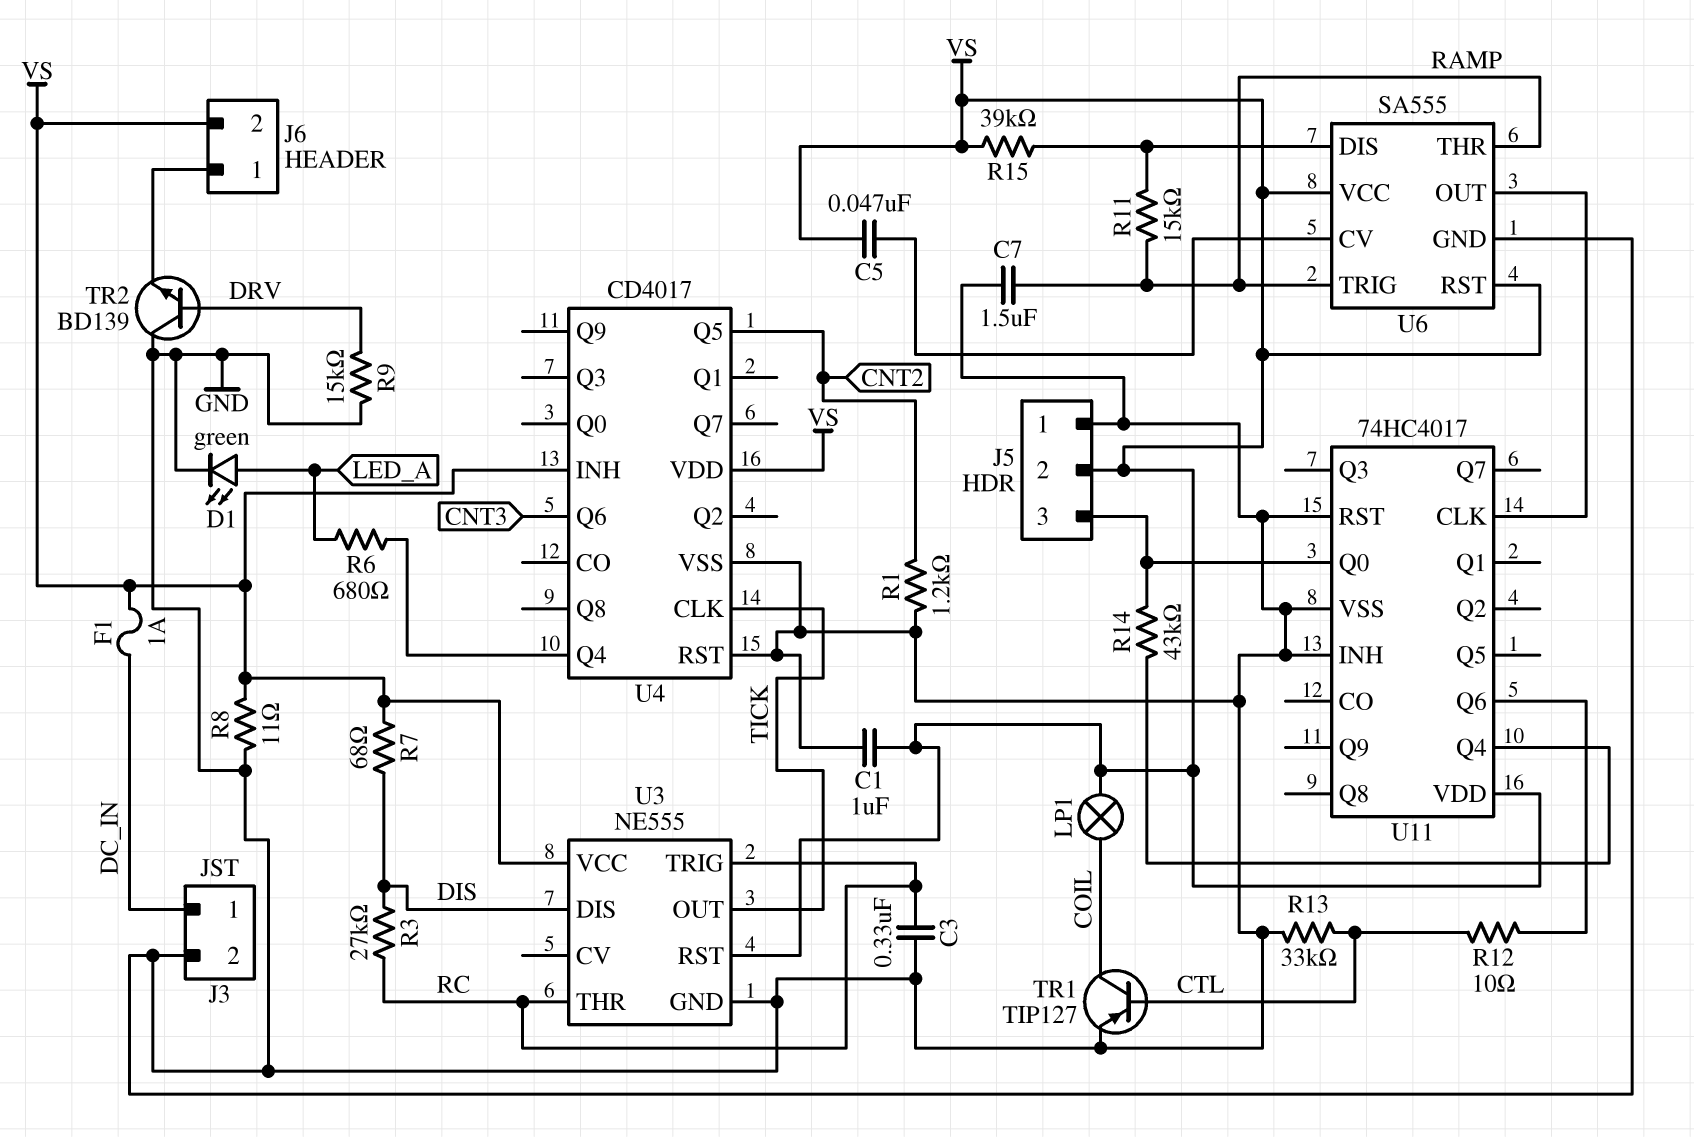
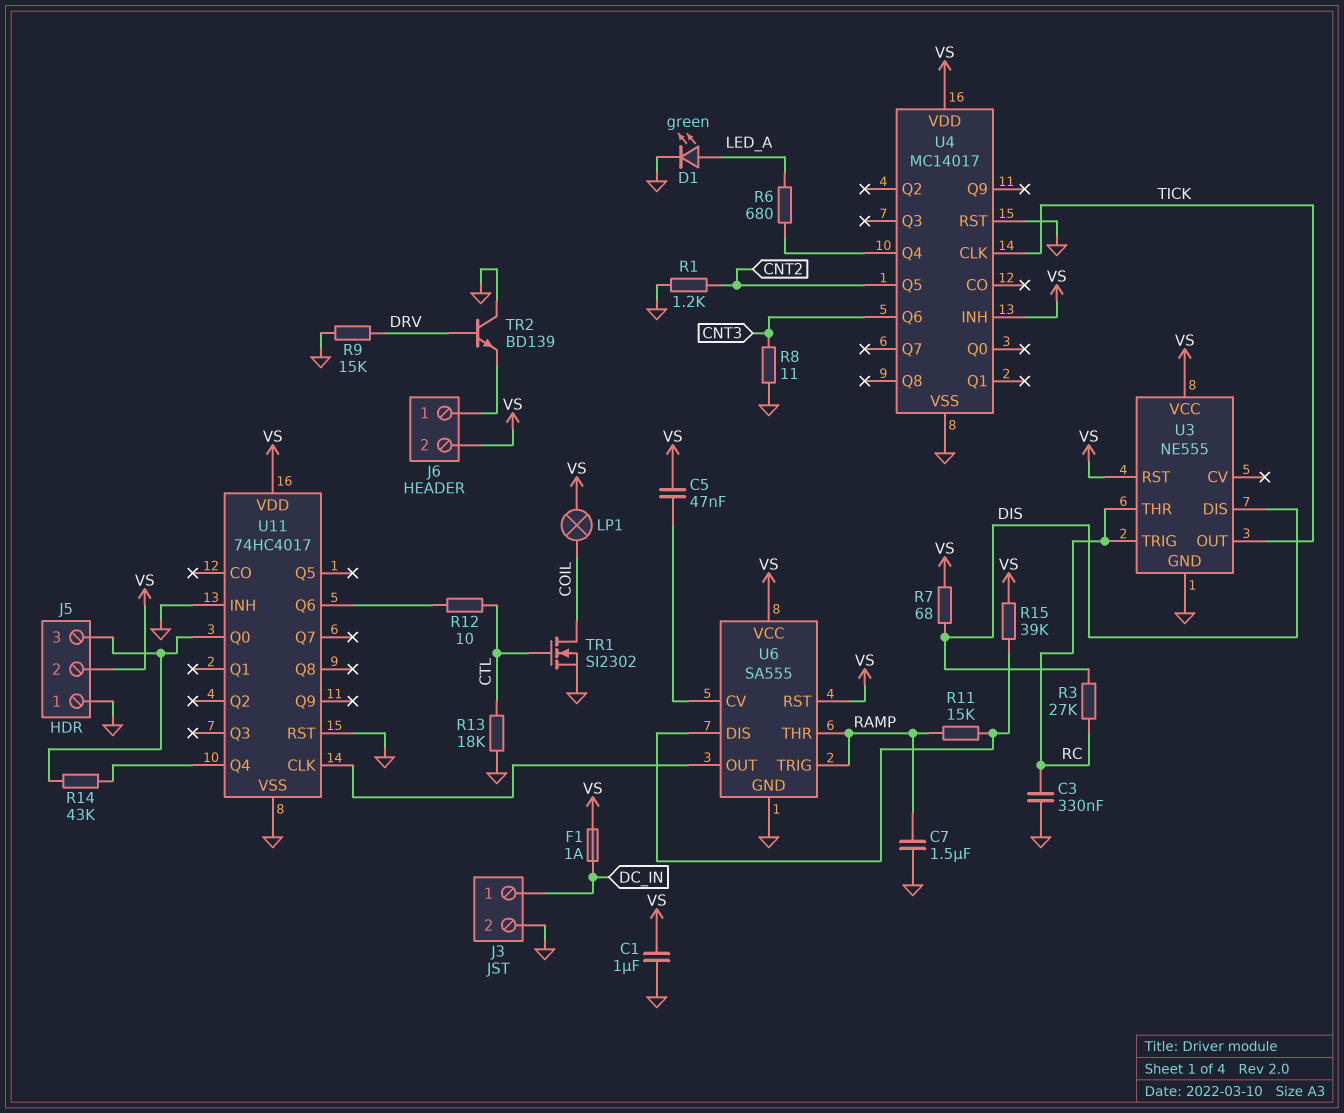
R8: 11 (GND, VS) -> 11 (CNT3, GND)
R13: 33k (CTL, GND) -> 18k (CTL, GND)
TR1: PNP TIP127 (B CTL, C COIL, E GND) -> NMOS SI2302 (G CTL, D COIL, S GND)
U4: CD4017 -> MC14017

